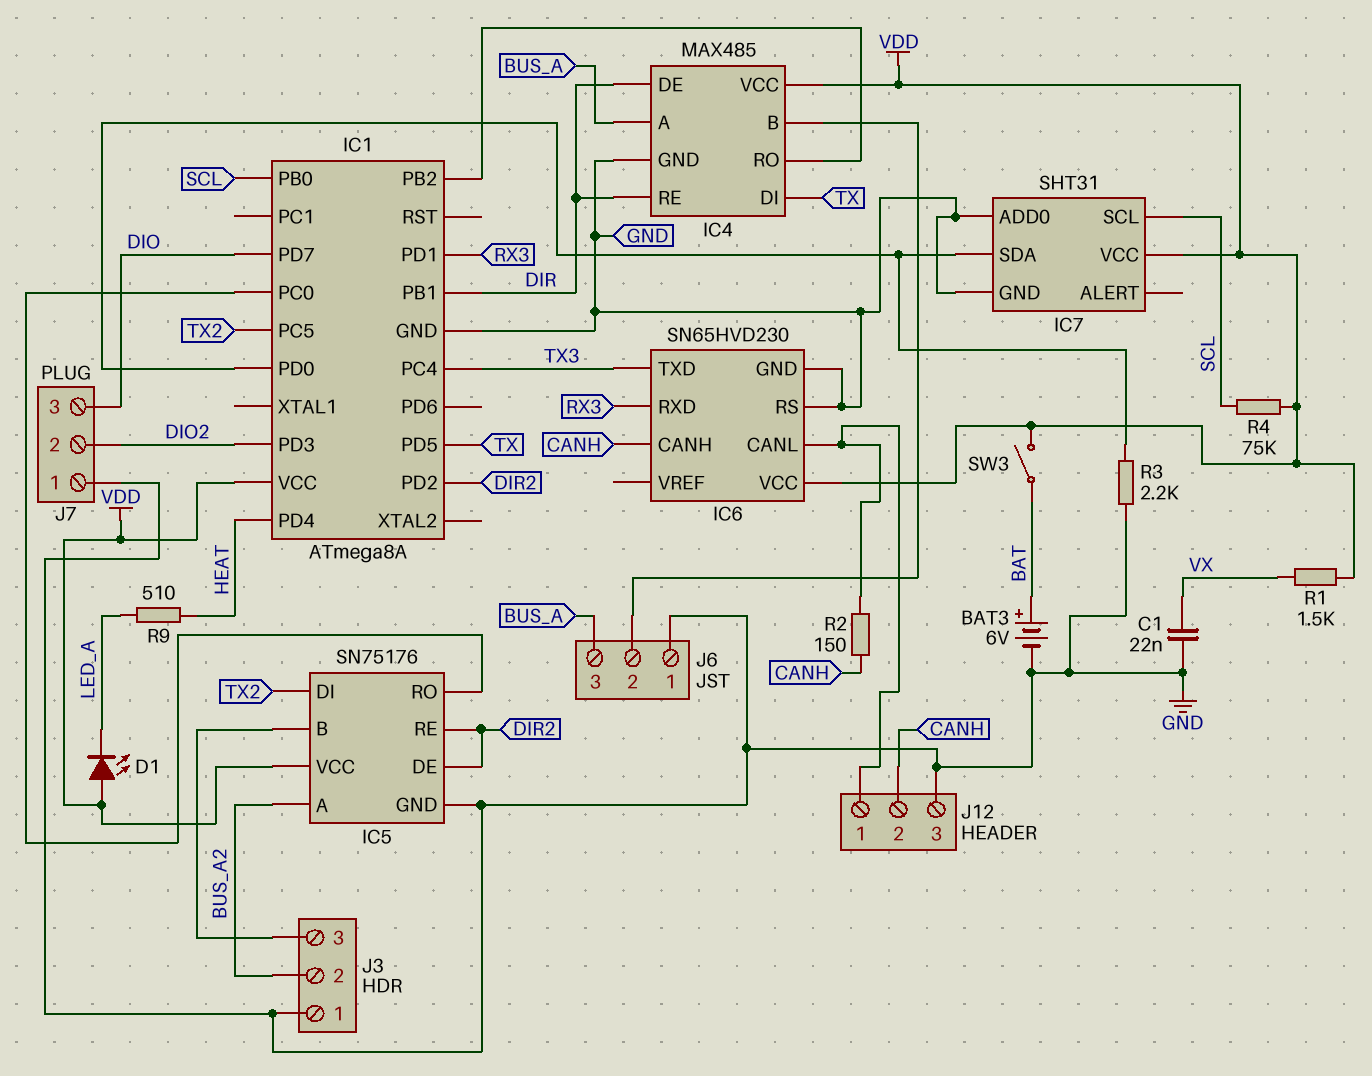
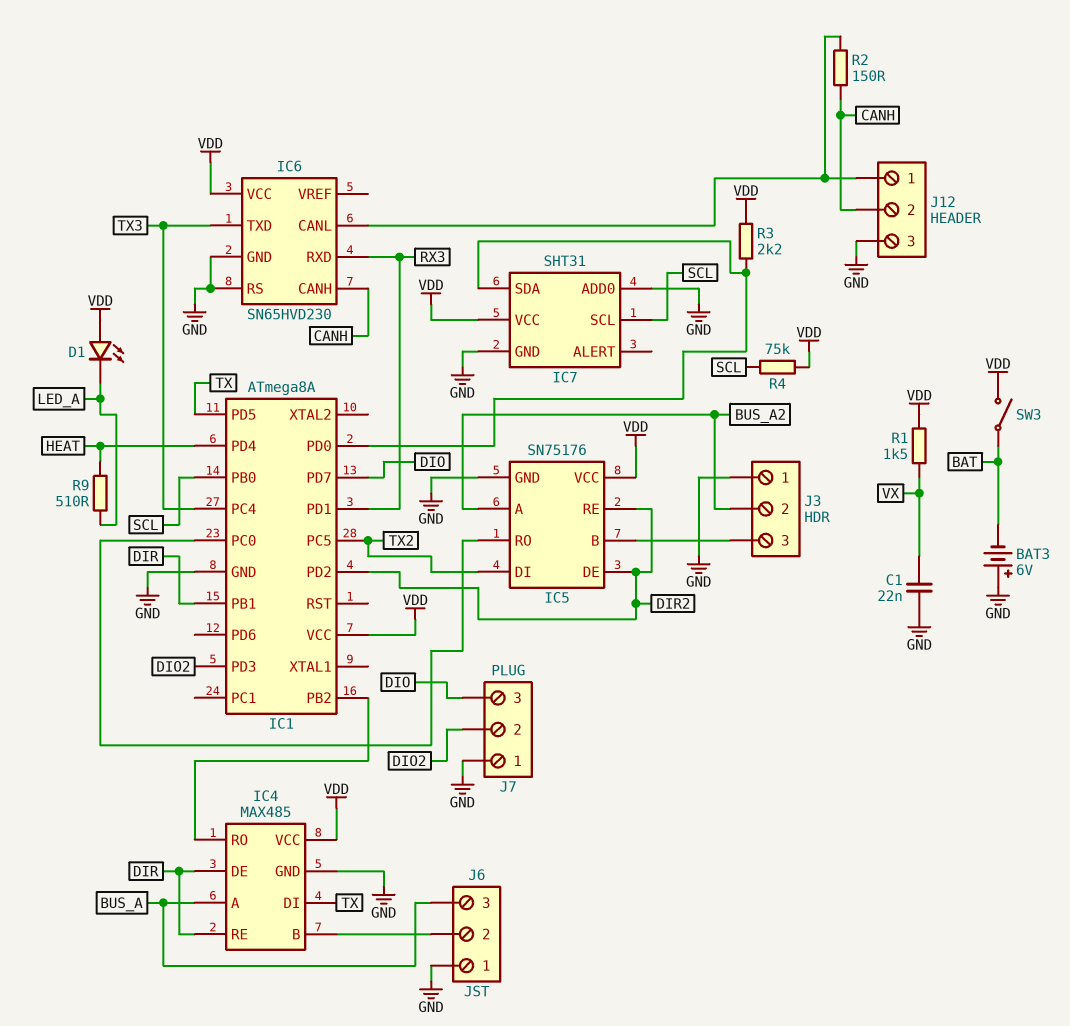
BAT3: 6V (plus BAT, minus GND) -> 6V (plus GND, minus BAT)
R3: 2.2k (GND, IC1/PD0) -> 2.2k (IC1/PD0, VDD)

